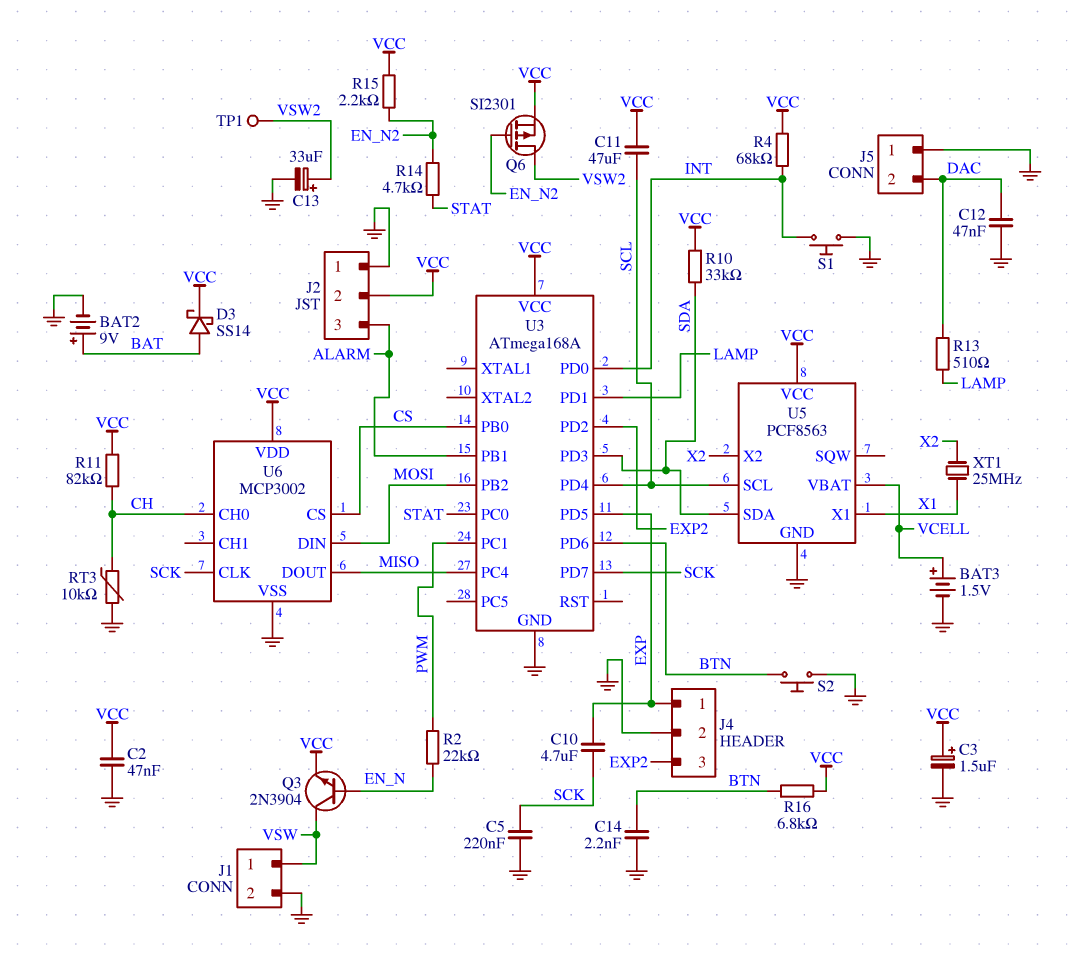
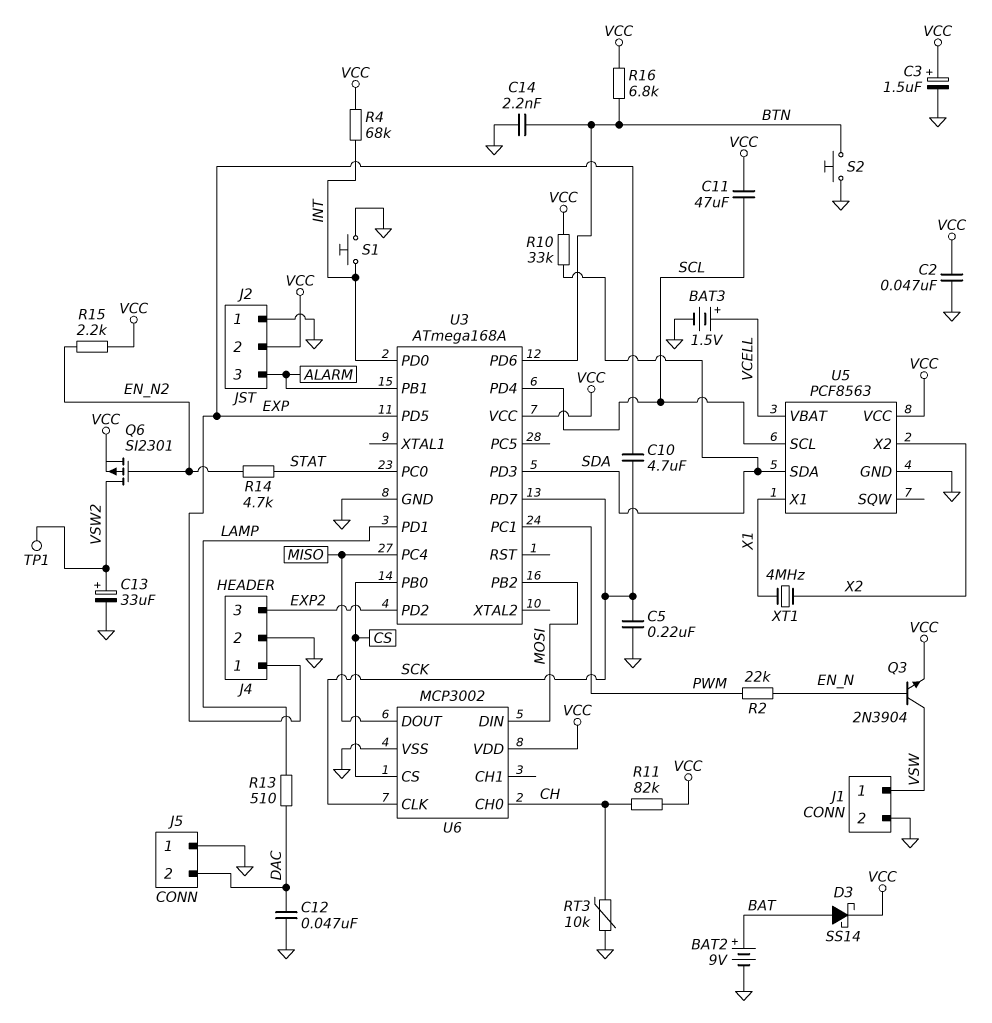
XT1: 25MHz (X1, X2) -> 4MHz (X1, X2)

